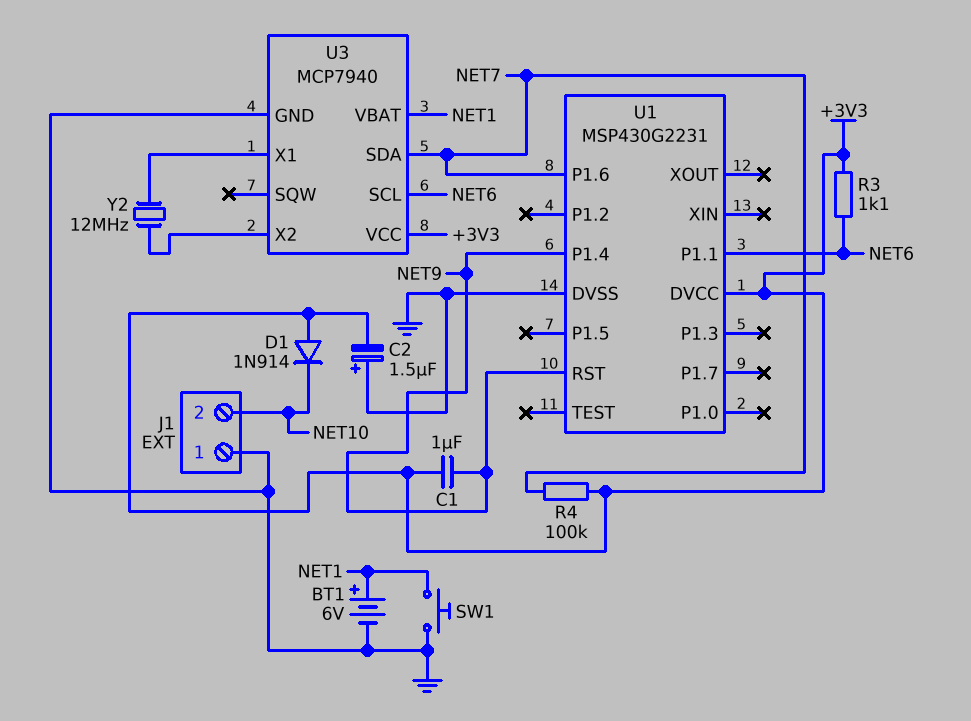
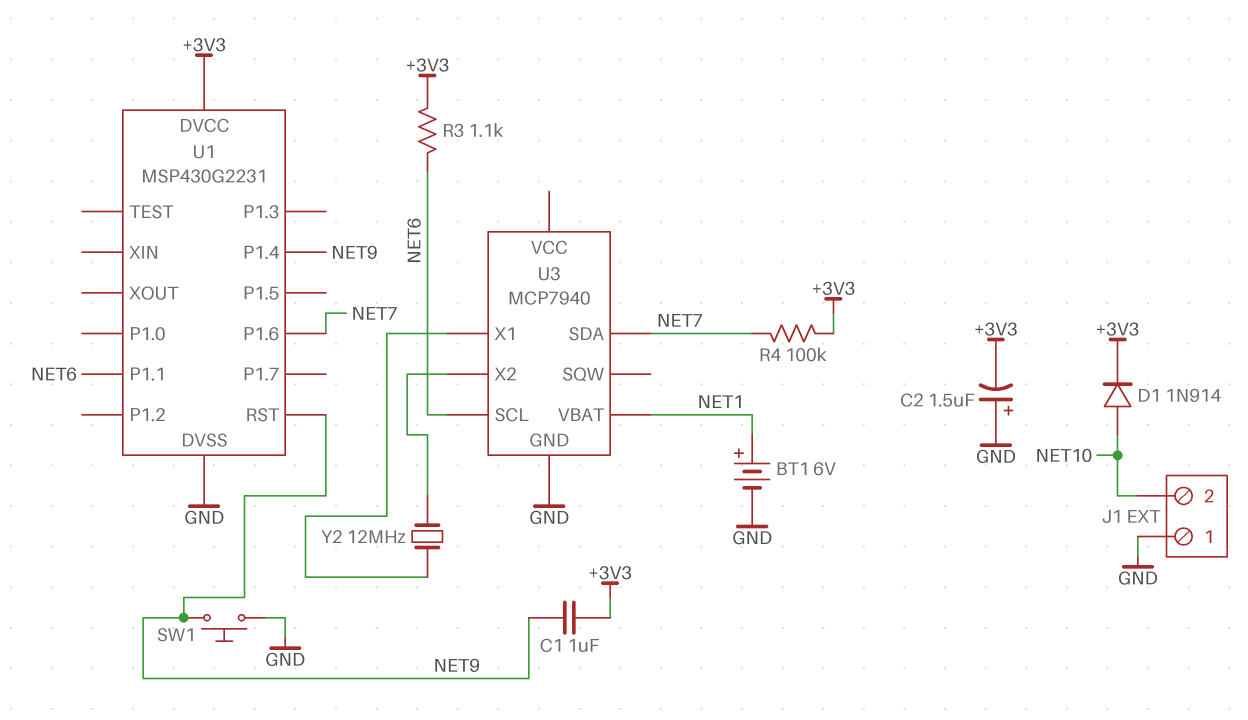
D1: diode 1N914 (A +3V3, K NET10) -> diode 1N914 (A NET10, K +3V3)
SW1: button (GND, NET1) -> button (GND, NET9)
U3 pin VCC: +3V3 -> none

